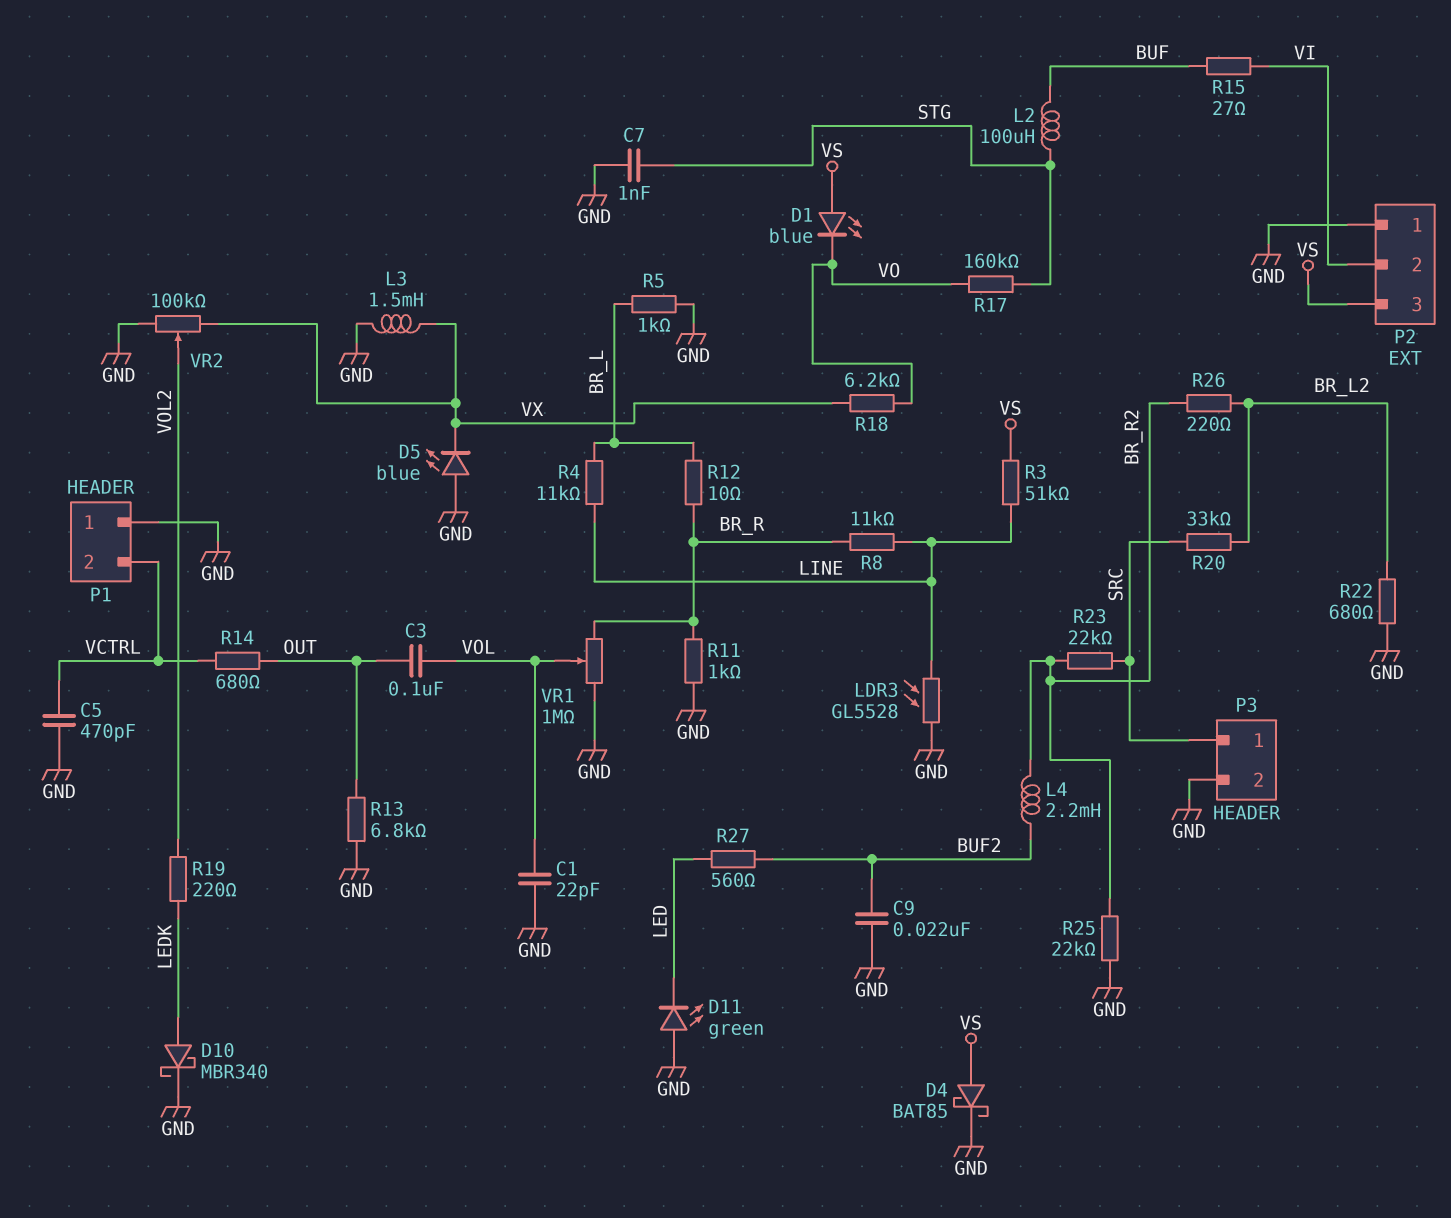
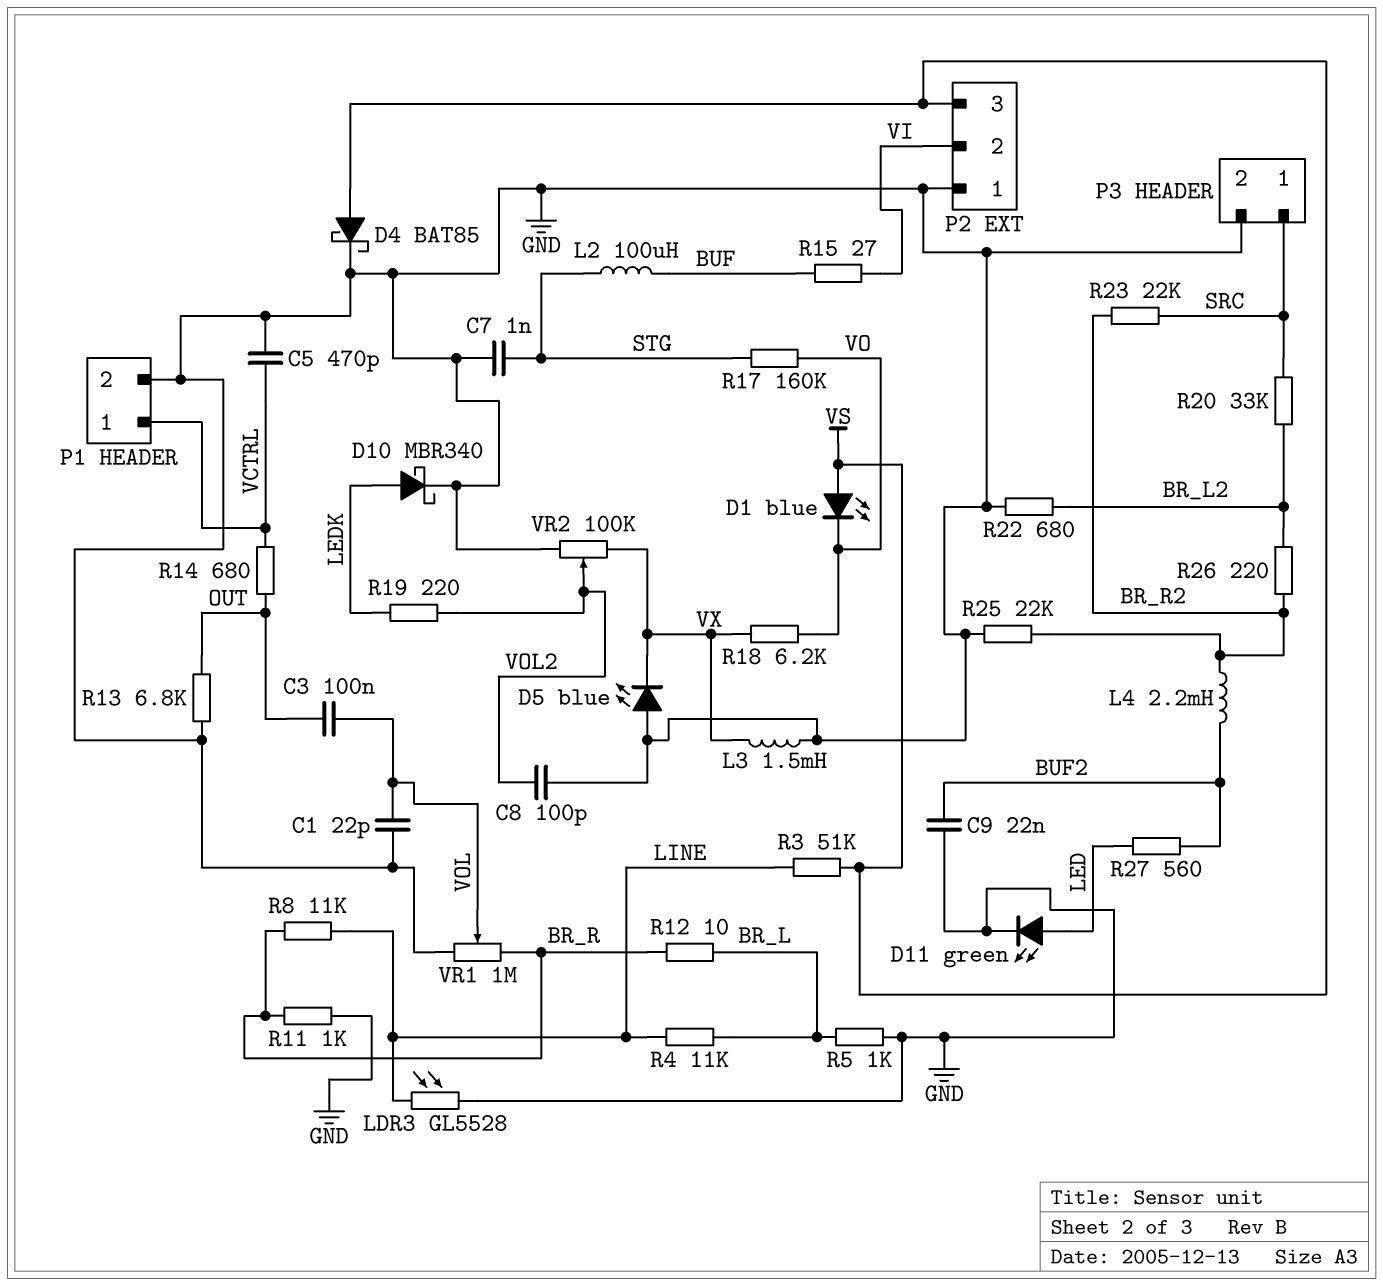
C8: none -> 100pF (GND, VOL2)
D11: LED green (A GND, K LED) -> LED green (A LED, K GND)
P1 pin 1: GND -> VCTRL
P1 pin 2: VCTRL -> GND

